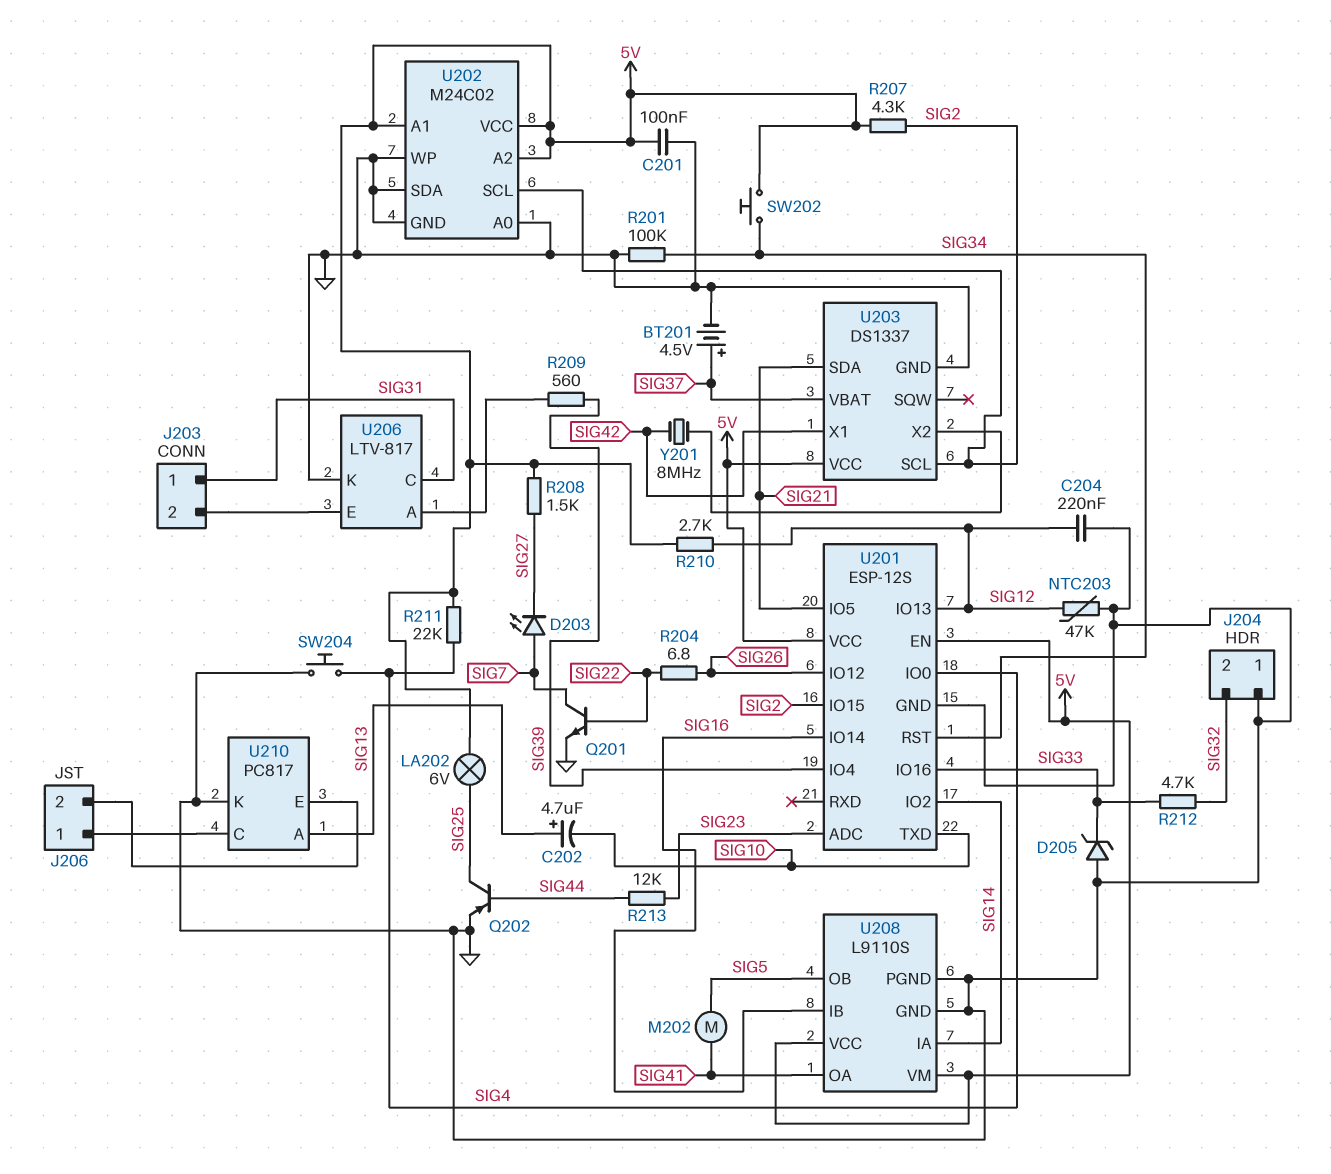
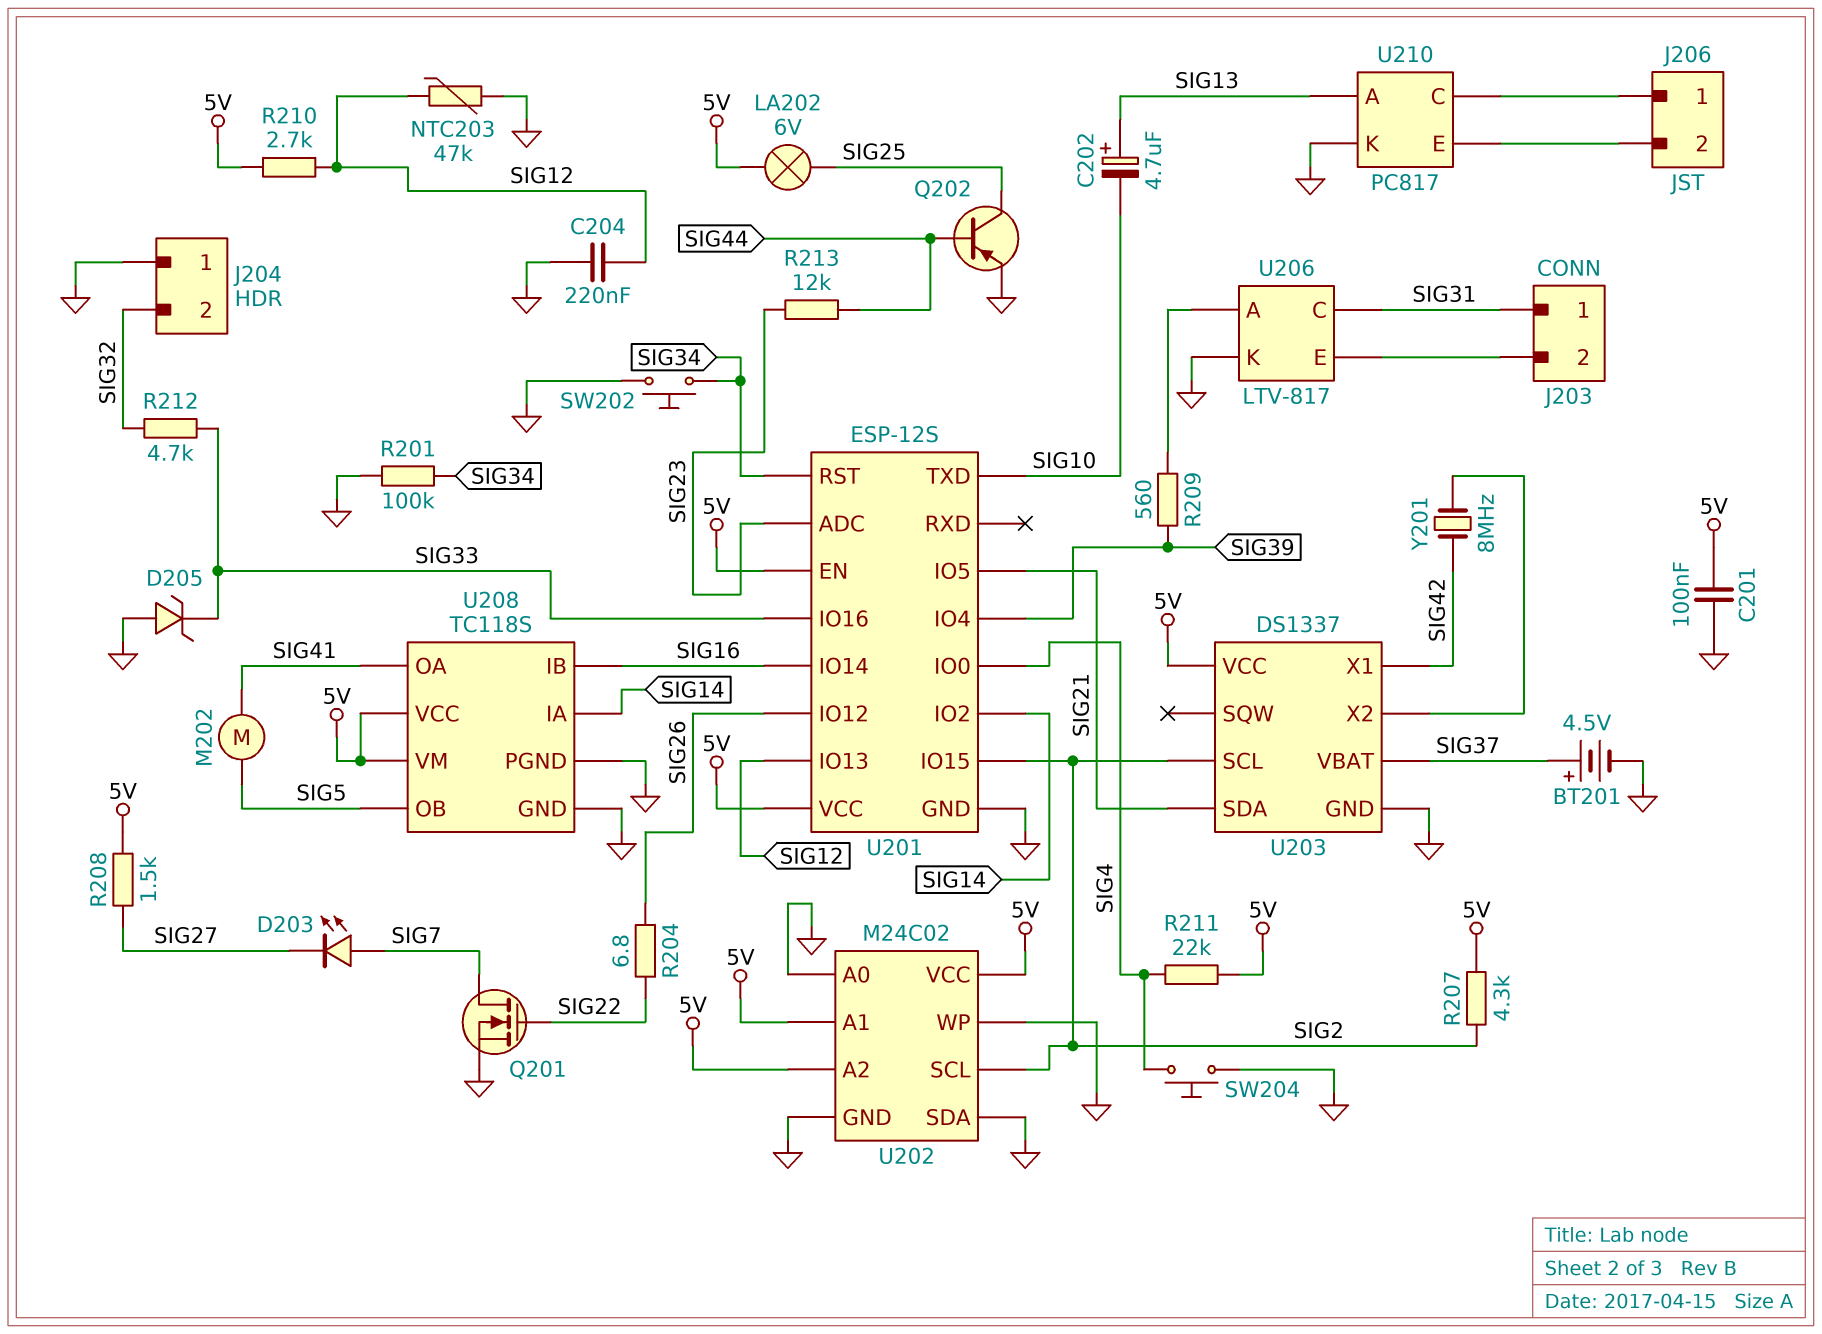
Q201: NPN (B SIG22, C SIG7, E GND) -> NMOS (G SIG22, D SIG7, S GND)
SW202: button (5V, SIG34) -> button (GND, SIG34)
U208: L9110S -> TC118S

